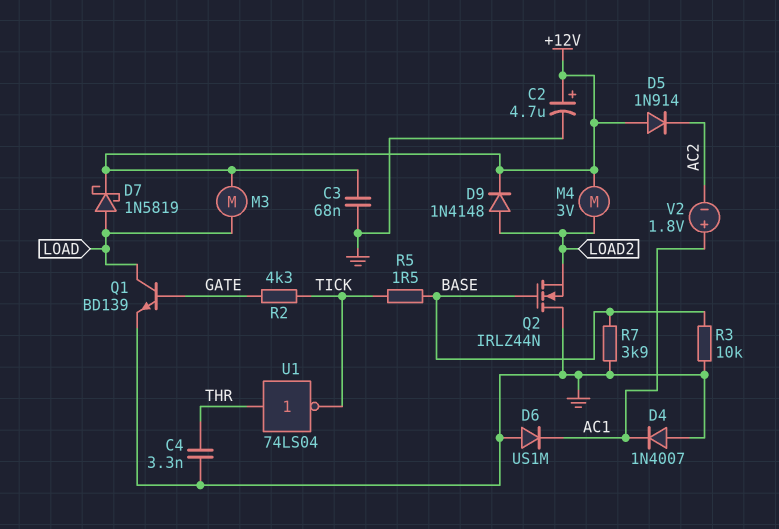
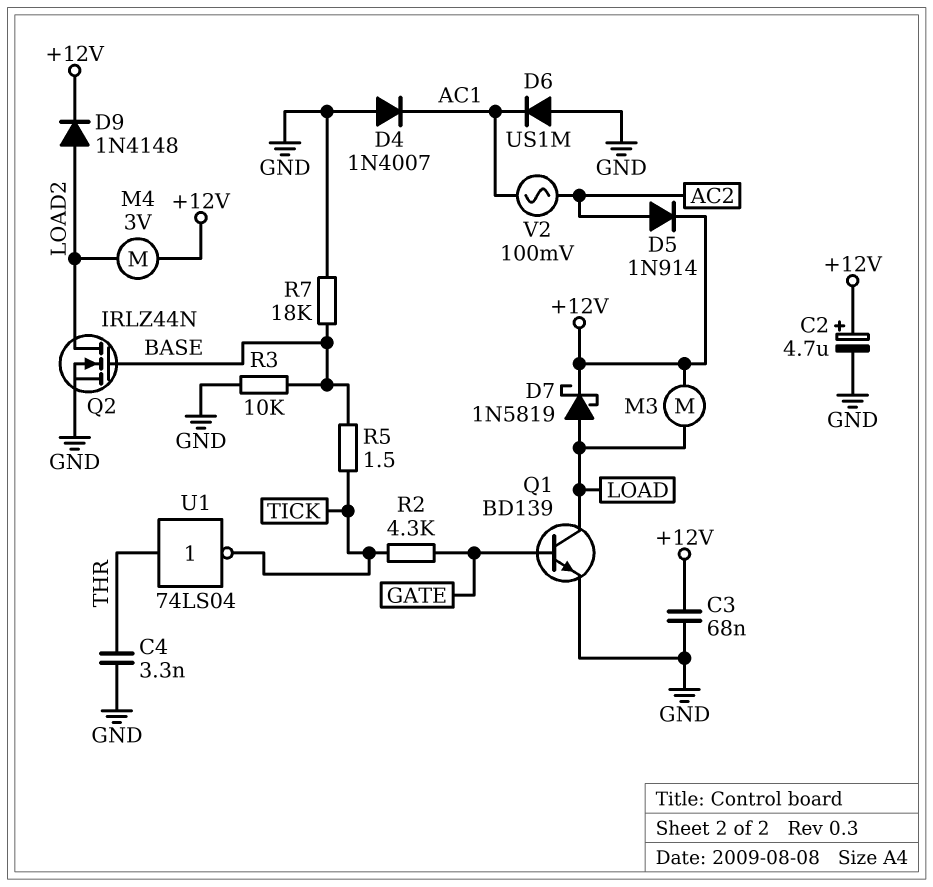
D5: diode 1N914 (A +12V, K AC2) -> diode 1N914 (A AC2, K +12V)
Q2: NMOS IRLZ44N (G BASE, D GND, S LOAD2) -> NMOS IRLZ44N (G BASE, D LOAD2, S GND)
R7: 3.9k (BASE, GND) -> 18k (BASE, GND)
V2: 1.8V (plus AC1, minus AC2) -> AC 100mV (AC1, AC2)

